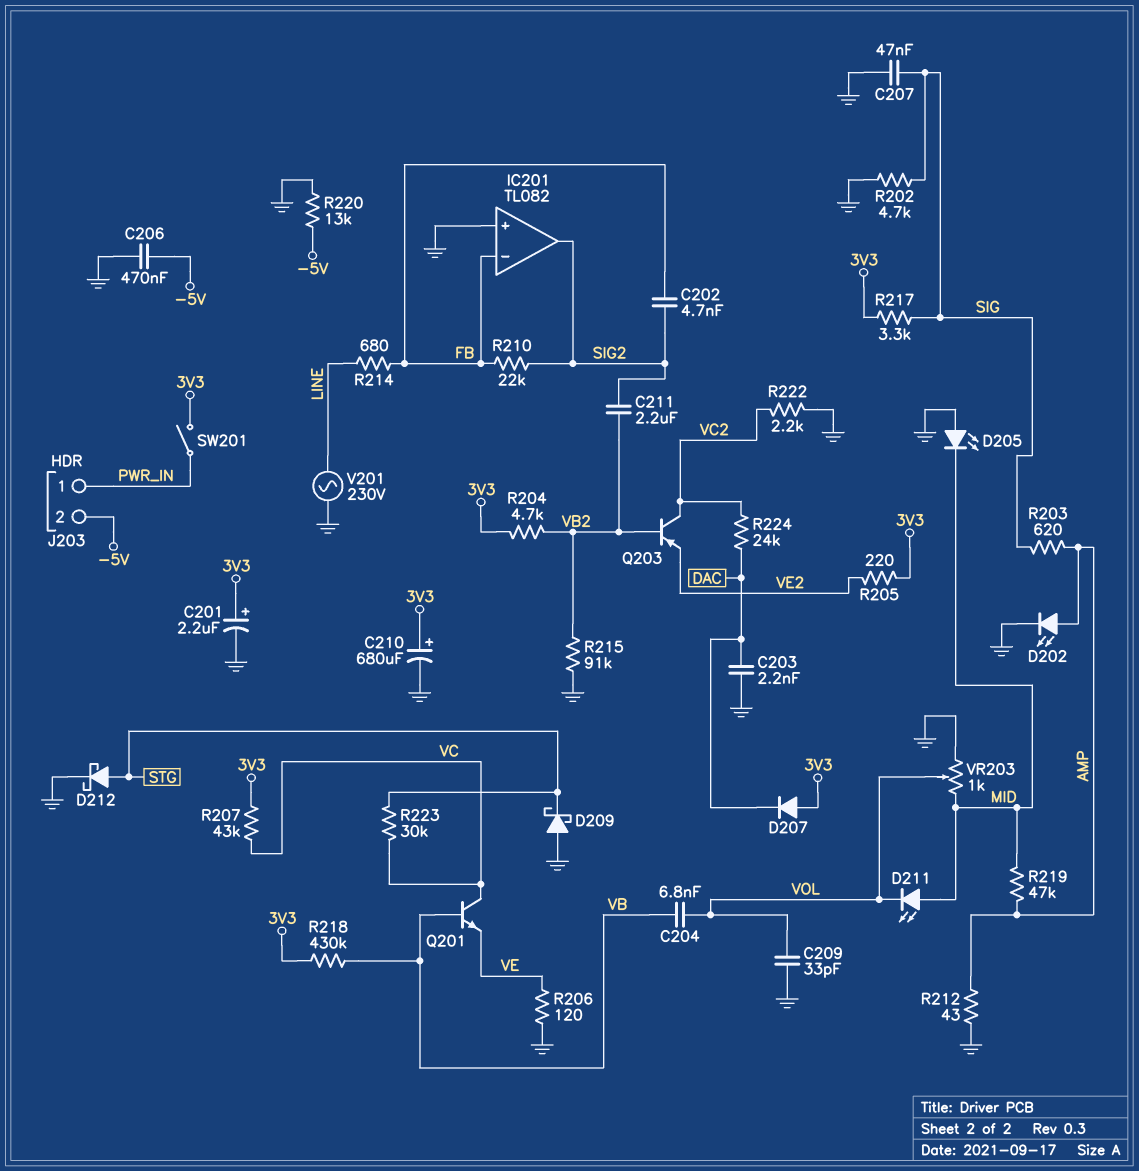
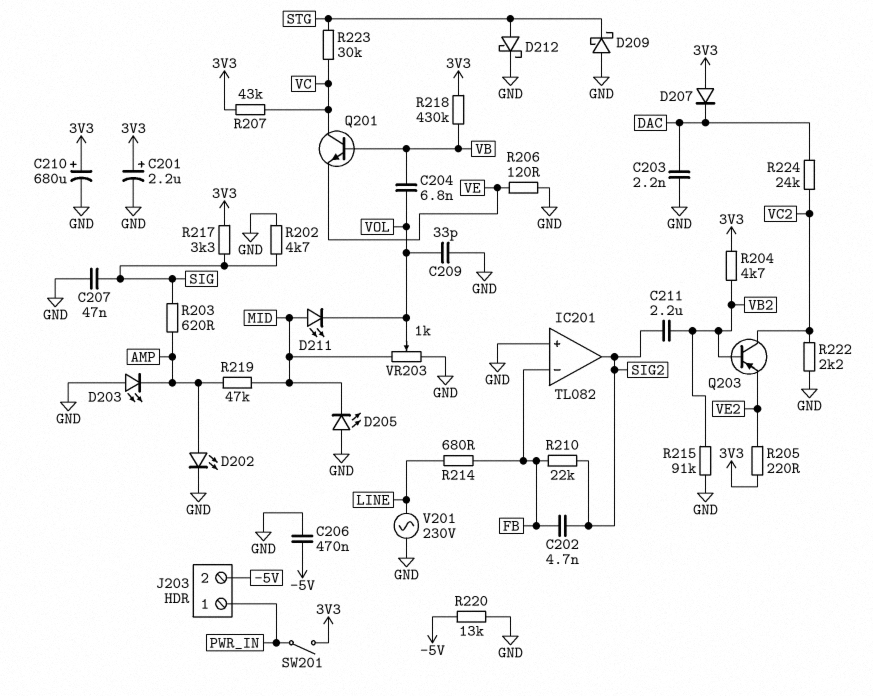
D203: none -> LED (A GND, K AMP)
R212: 43 (AMP, GND) -> none

